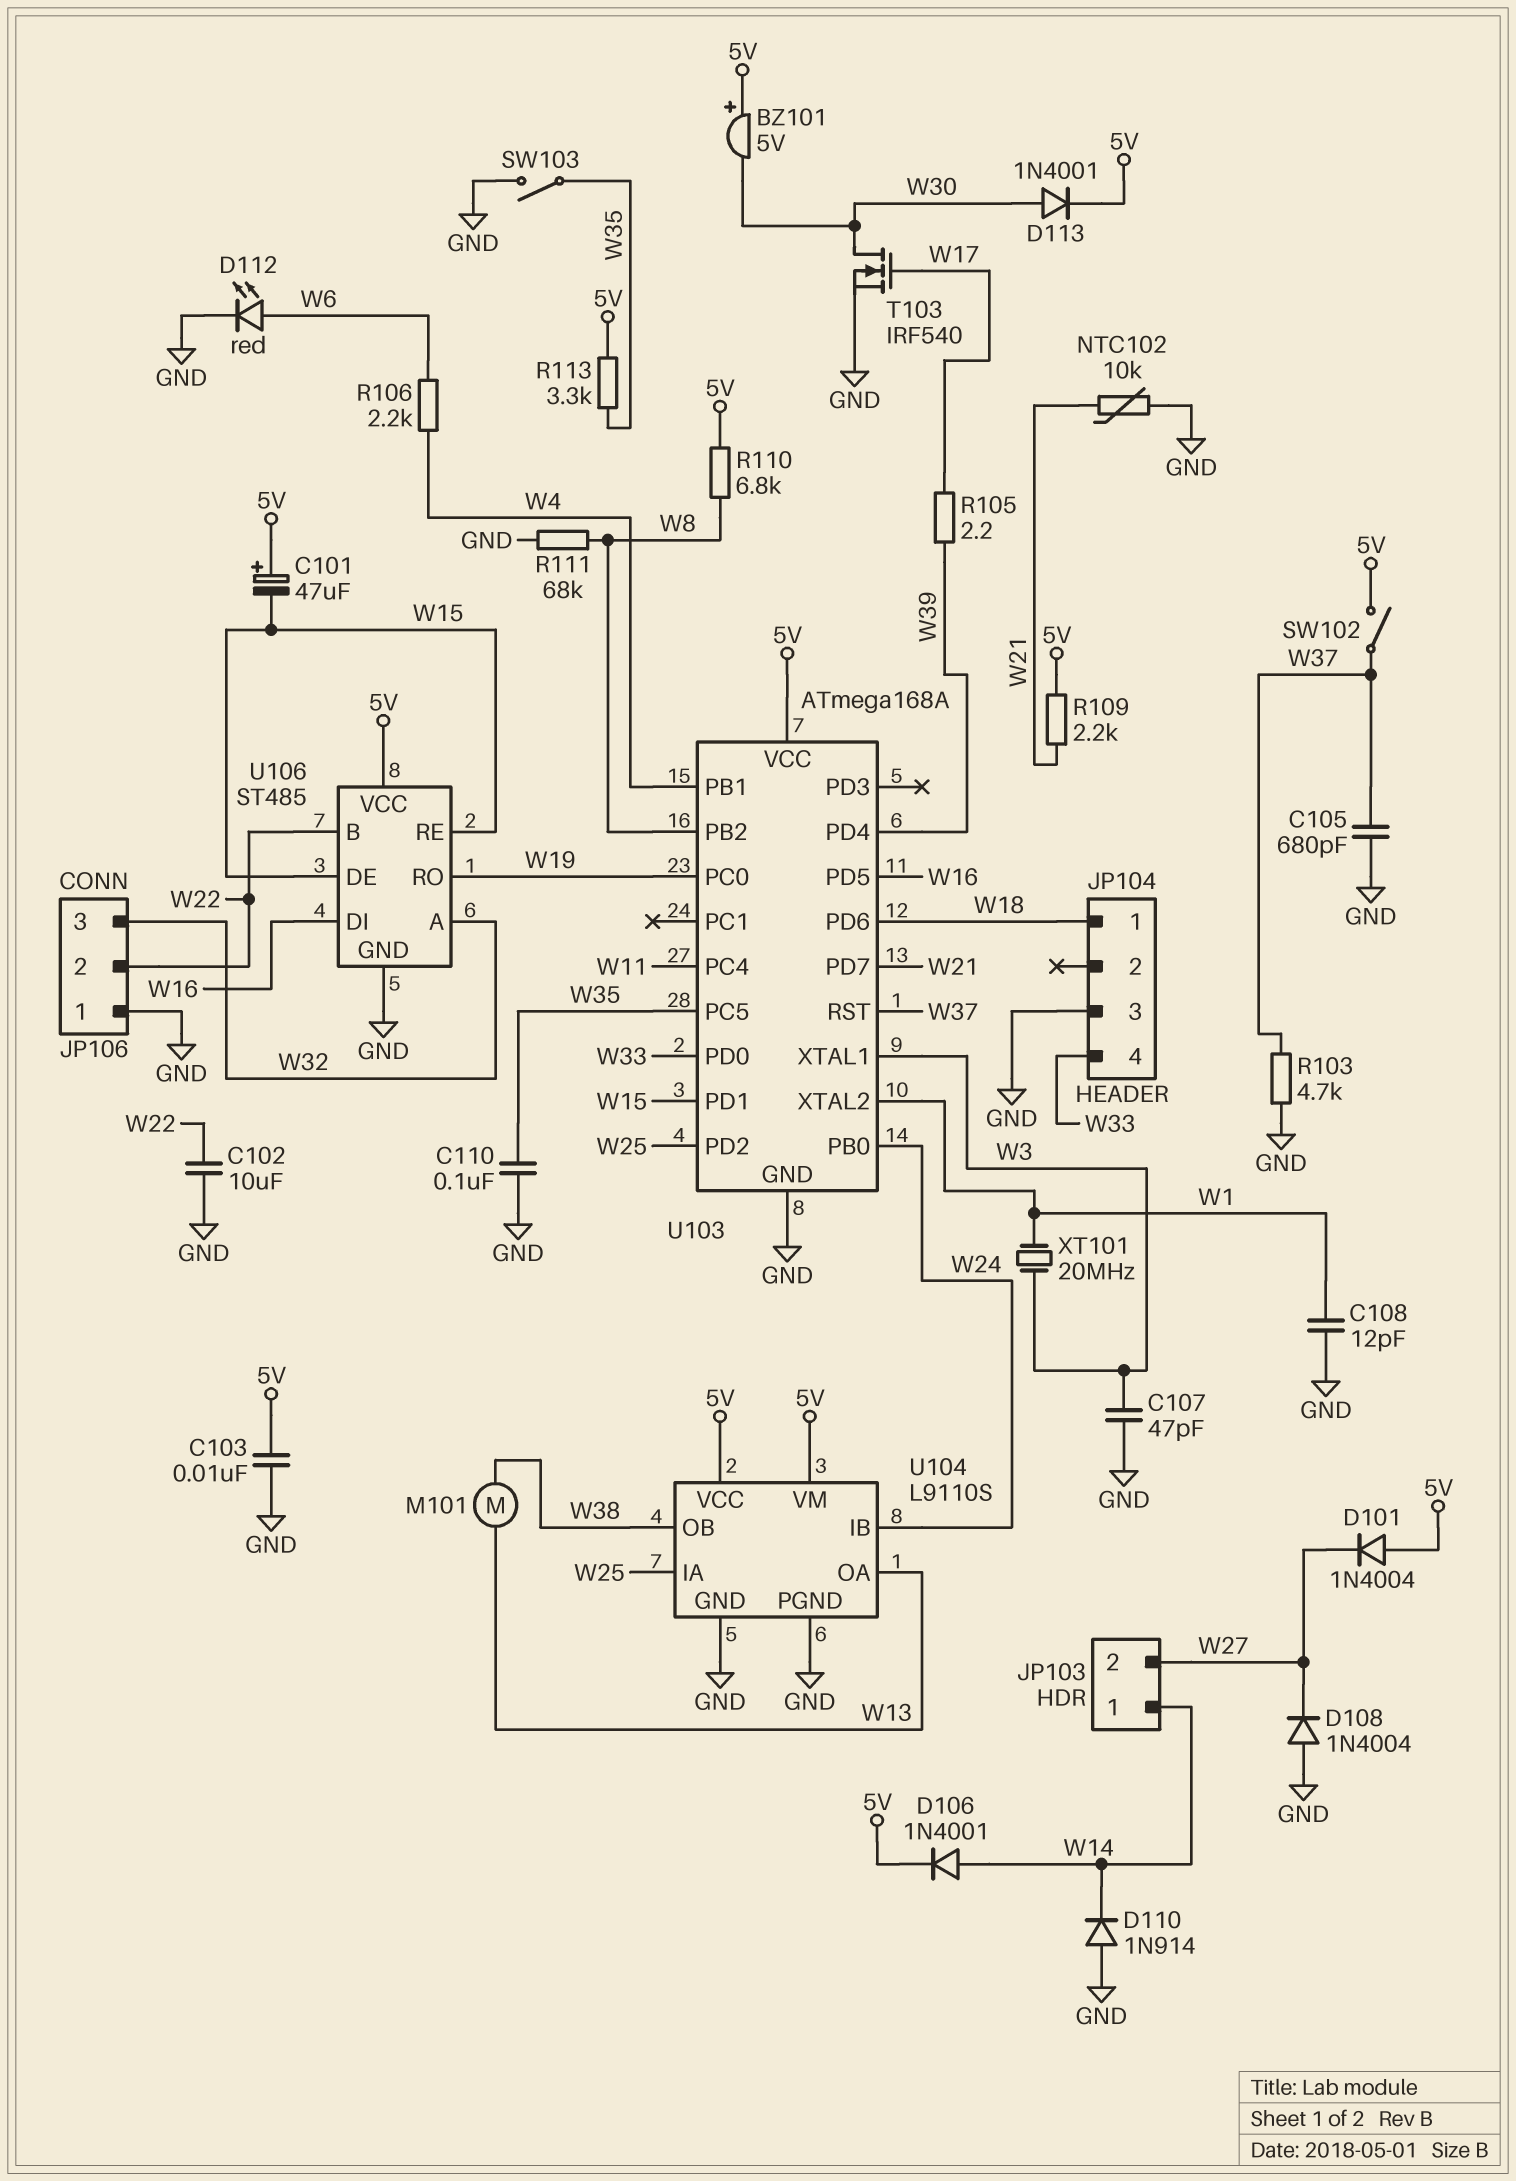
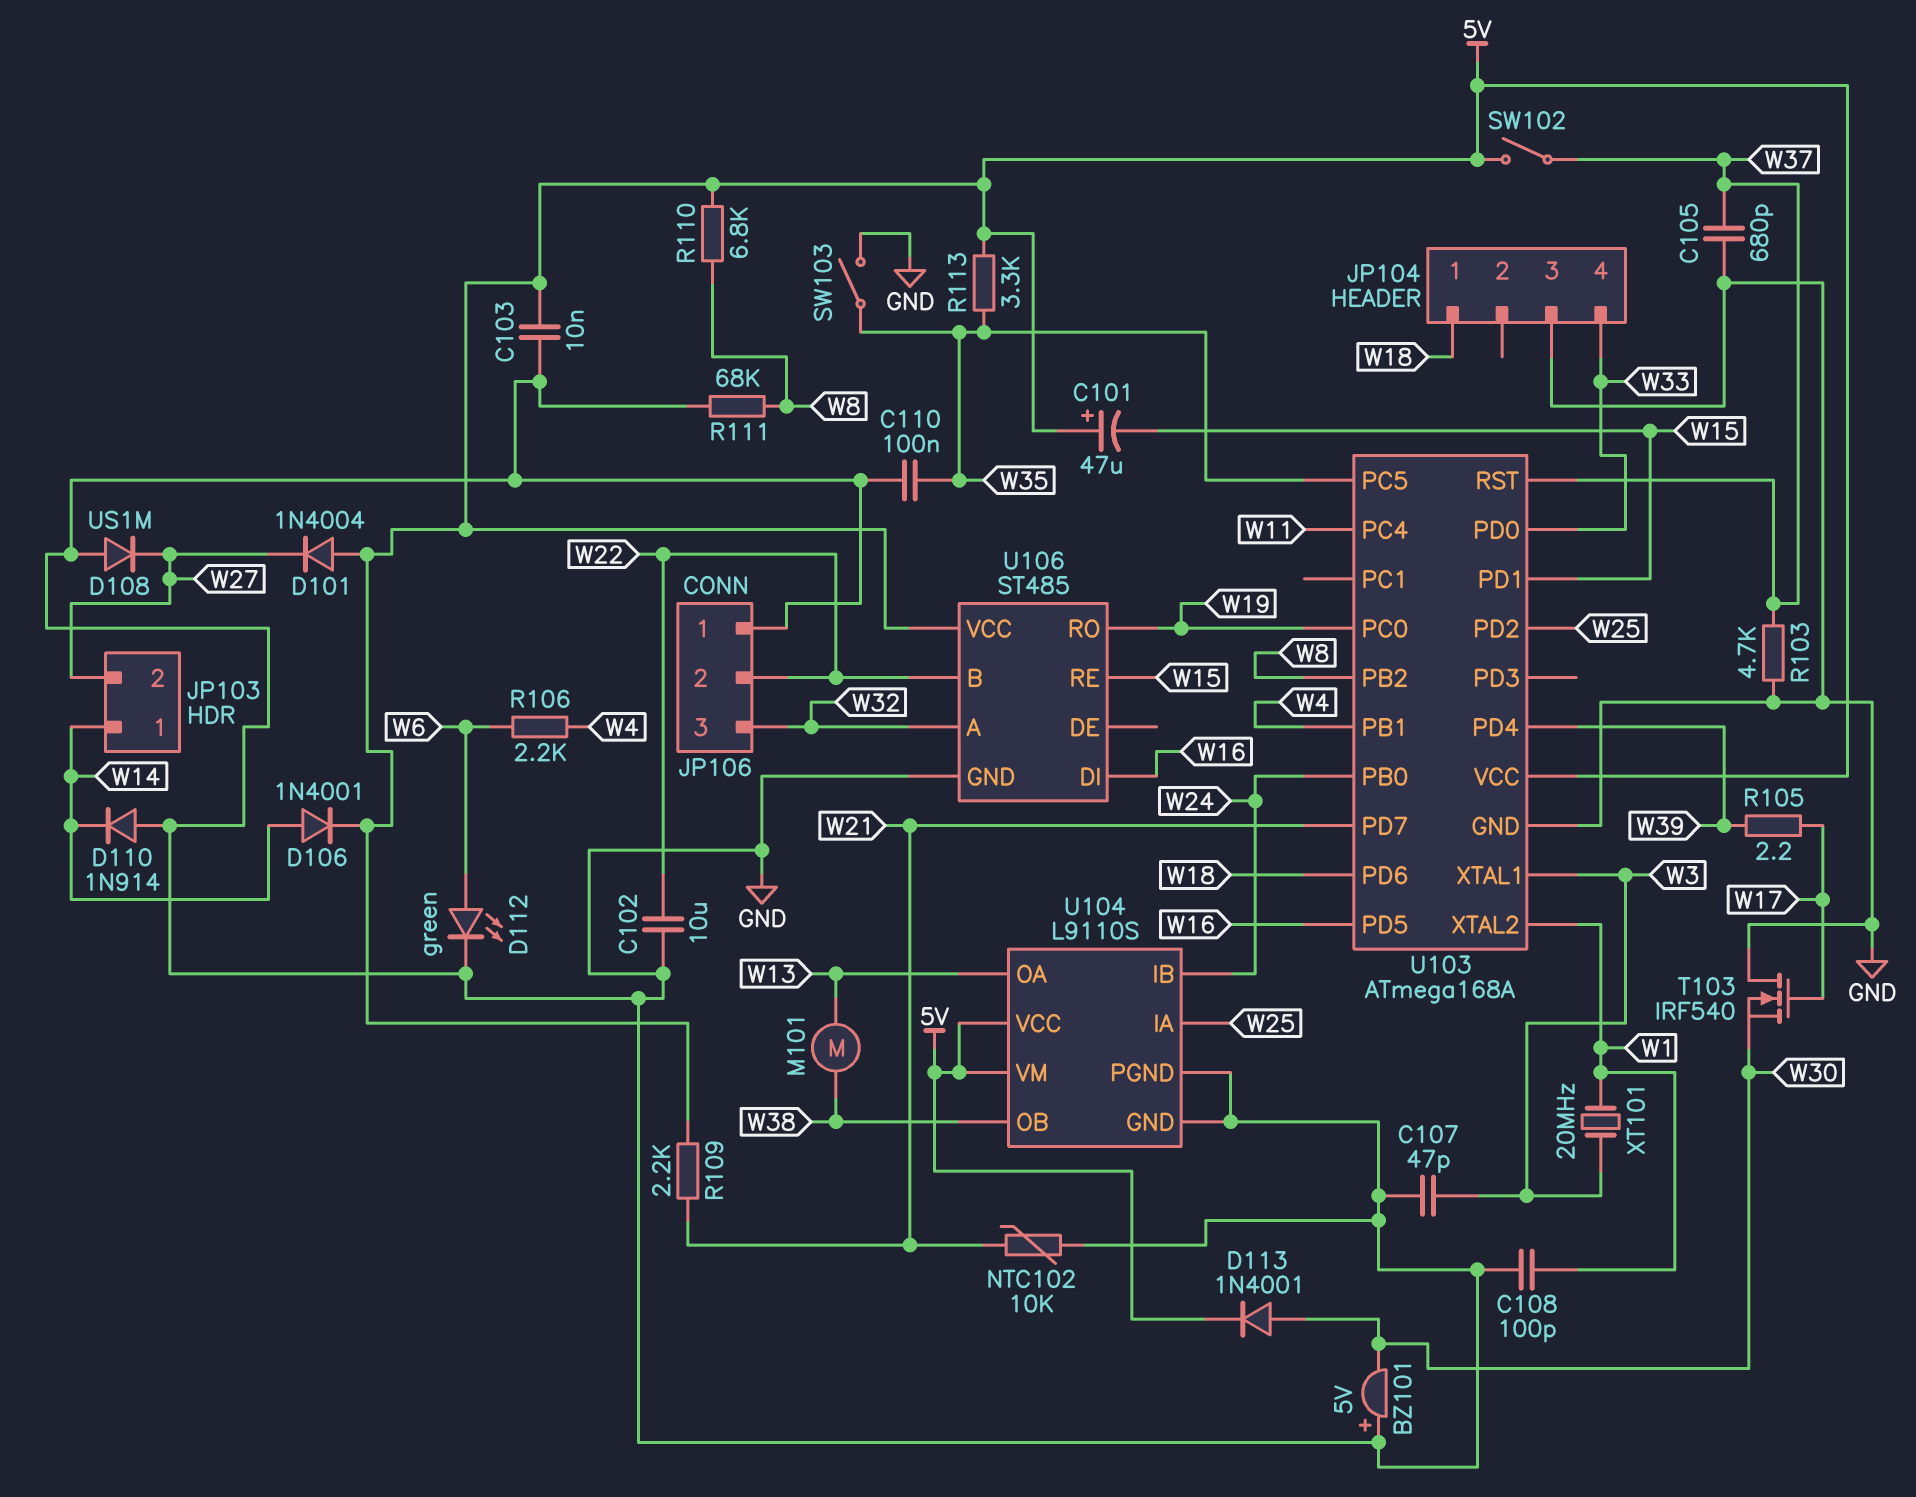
BZ101: buzzer 5V (plus 5V, minus W30) -> buzzer 5V (plus GND, minus W30)
C108: 12pF (GND, W1) -> 100pF (GND, W1)
D108: diode 1N4004 (A GND, K W27) -> diode US1M (A GND, K W27)
D112: LED red (A W6, K GND) -> LED green (A W6, K GND)
T103: NMOS IRF540 (G W17, D W30, S GND) -> NMOS IRF540 (G W17, D GND, S W30)
U106 pin DE: W15 -> none

